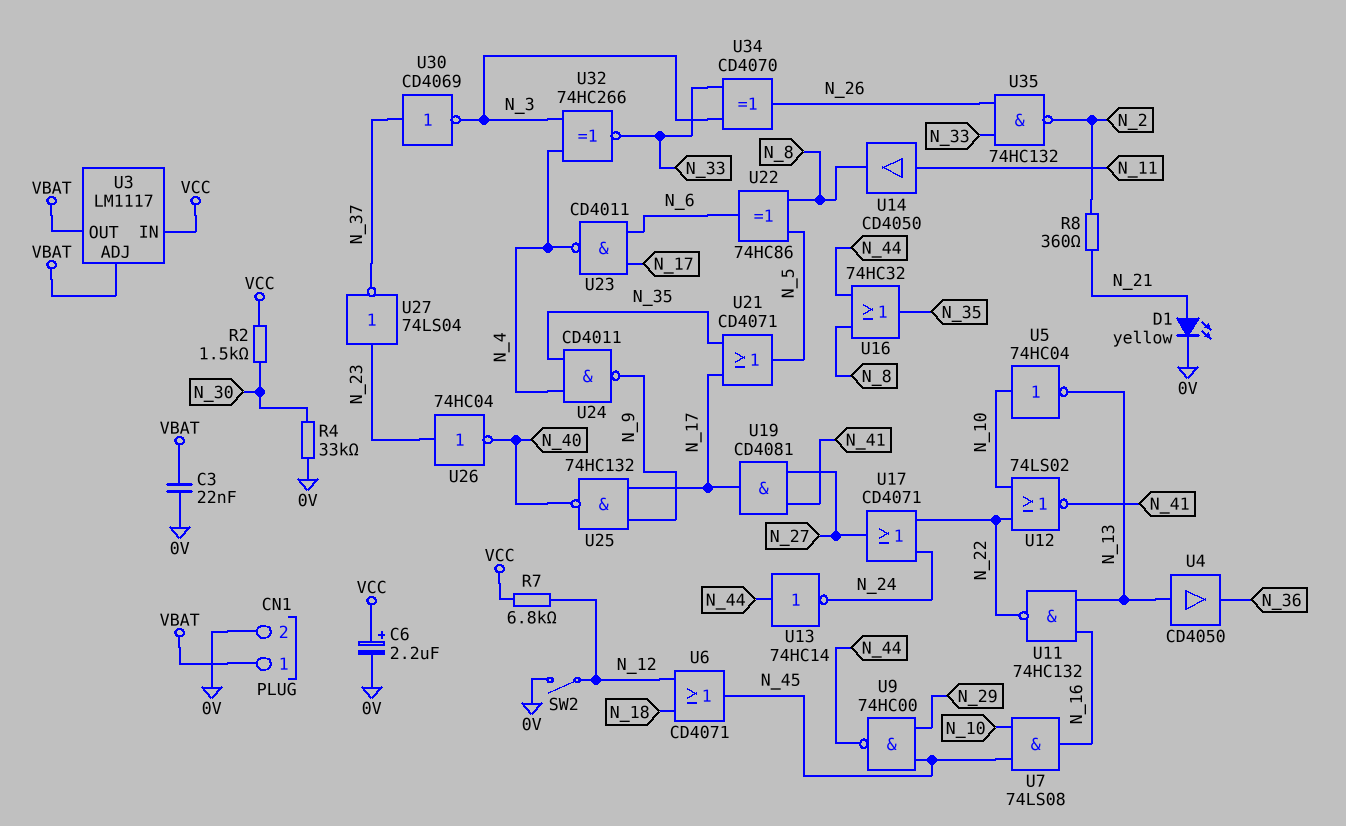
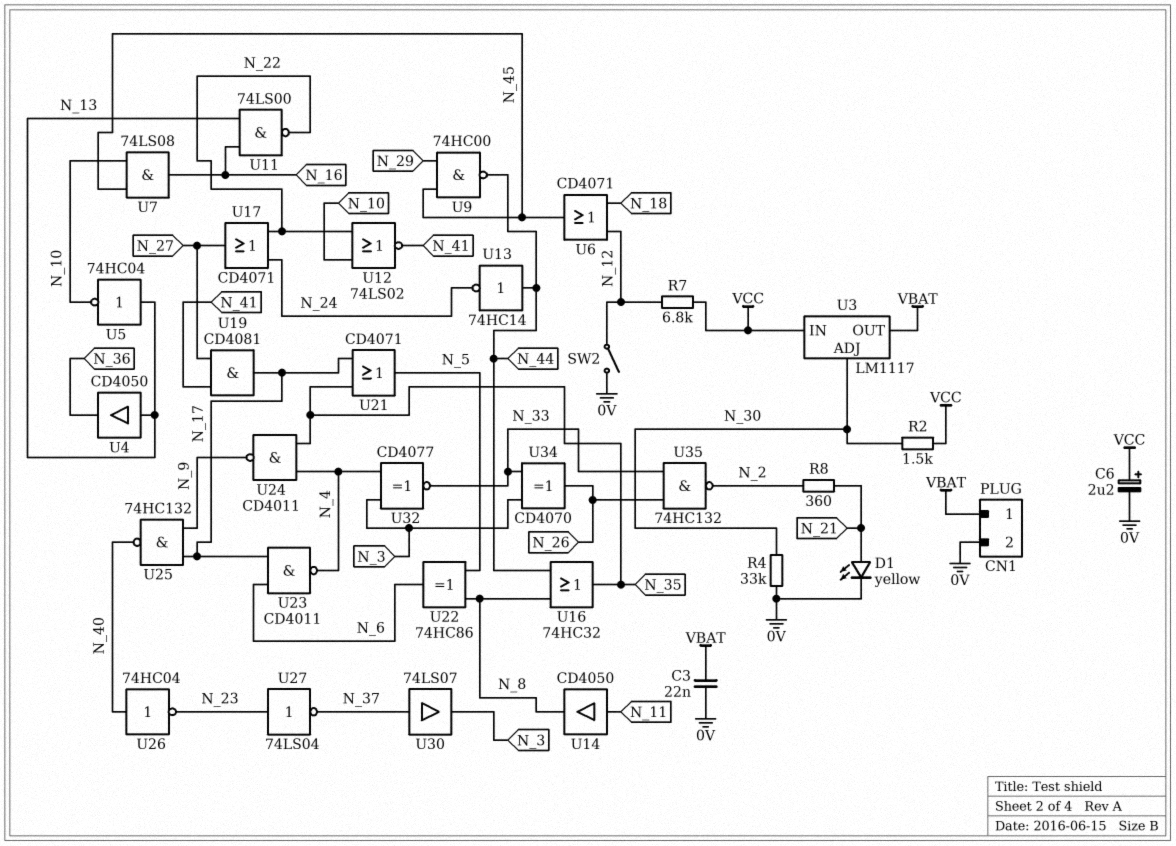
U3 pin ADJ: VBAT -> N_30
U5: NOT 74HC04 (in N_10, out N_13) -> NOT 74HC04 (in N_13, out N_10)
U11: NAND 74HC132 (in N_13, in N_16, out N_22) -> NAND 74LS00 (in N_13, in N_16, out N_22)
U26: NOT 74HC04 (in N_23, out N_40) -> NOT 74HC04 (in N_40, out N_23)
U30: NOT CD4069 (in N_37, out N_3) -> buffer 74LS07 (in N_37, out N_3)
U32: XNOR 74HC266 (in N_3, in N_4, out N_33) -> XNOR CD4077 (in N_3, in N_4, out N_33)

